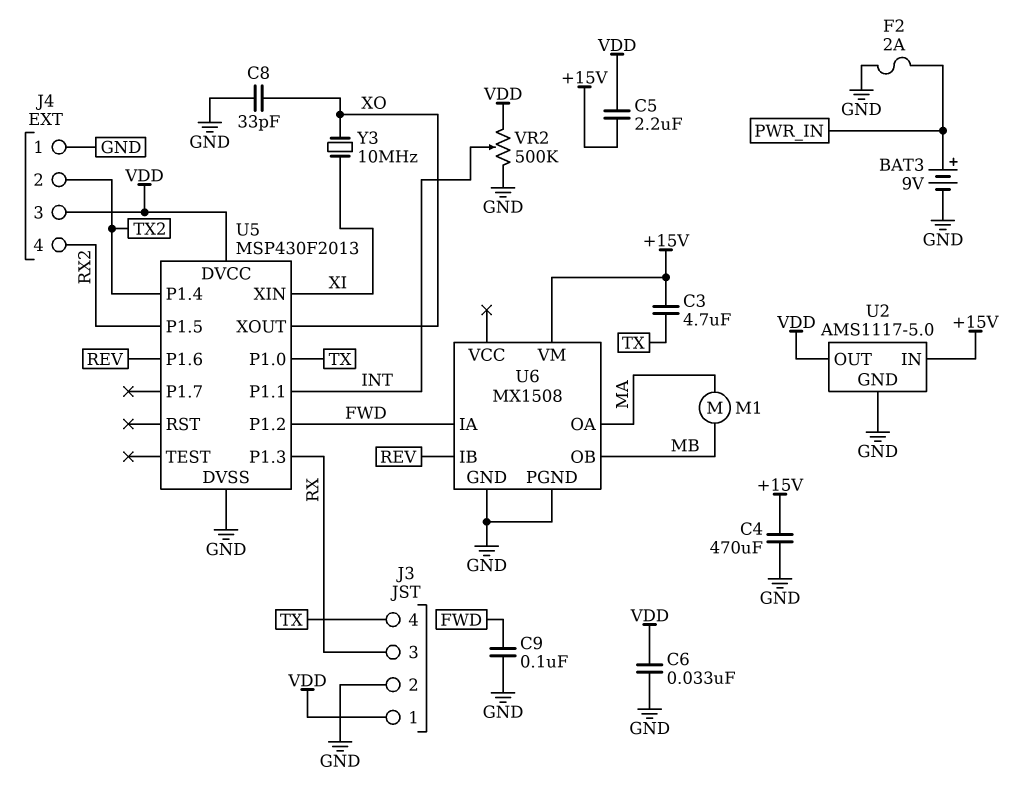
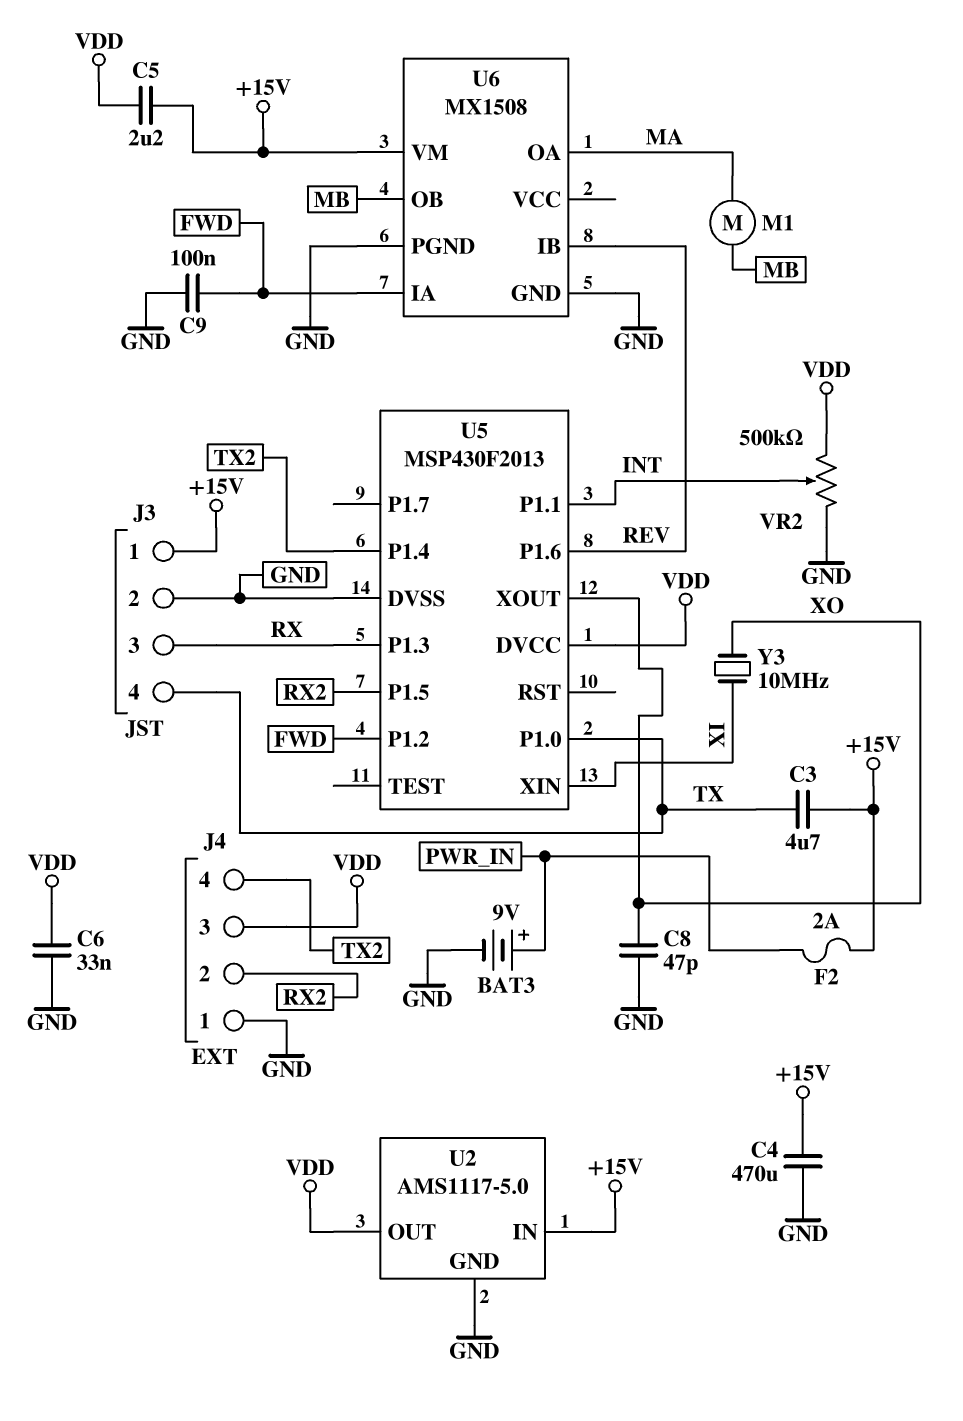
C8: 33pF (GND, XO) -> 47pF (GND, XO)
F2: 2A (GND, PWR_IN) -> 2A (+15V, PWR_IN)
J3 pin 1: VDD -> +15V
J4 pin 2: TX2 -> RX2
J4 pin 4: RX2 -> TX2

